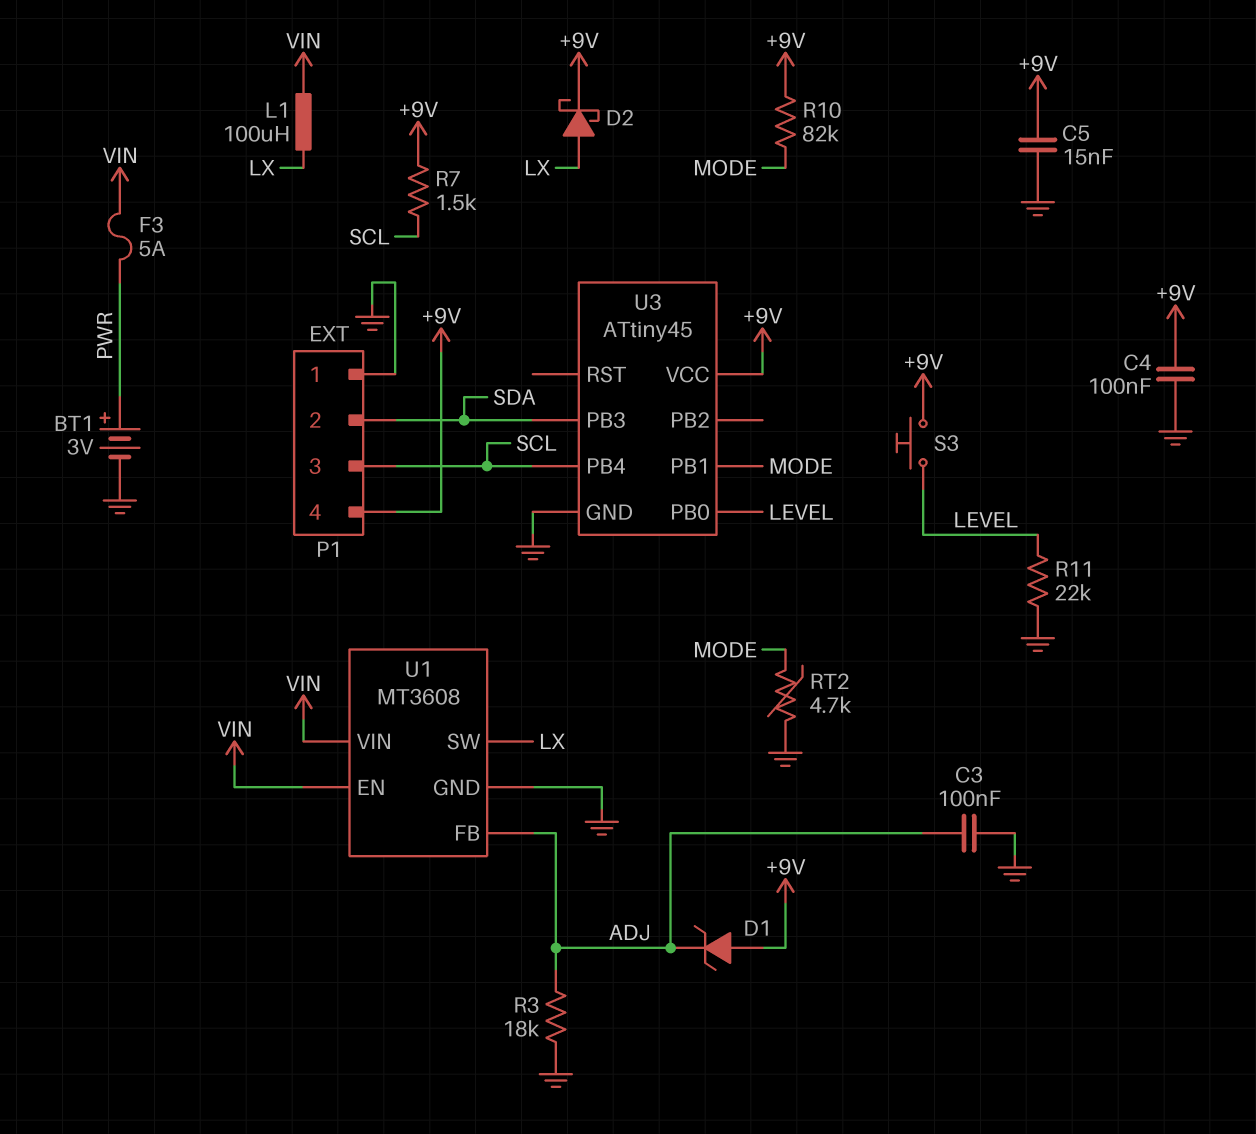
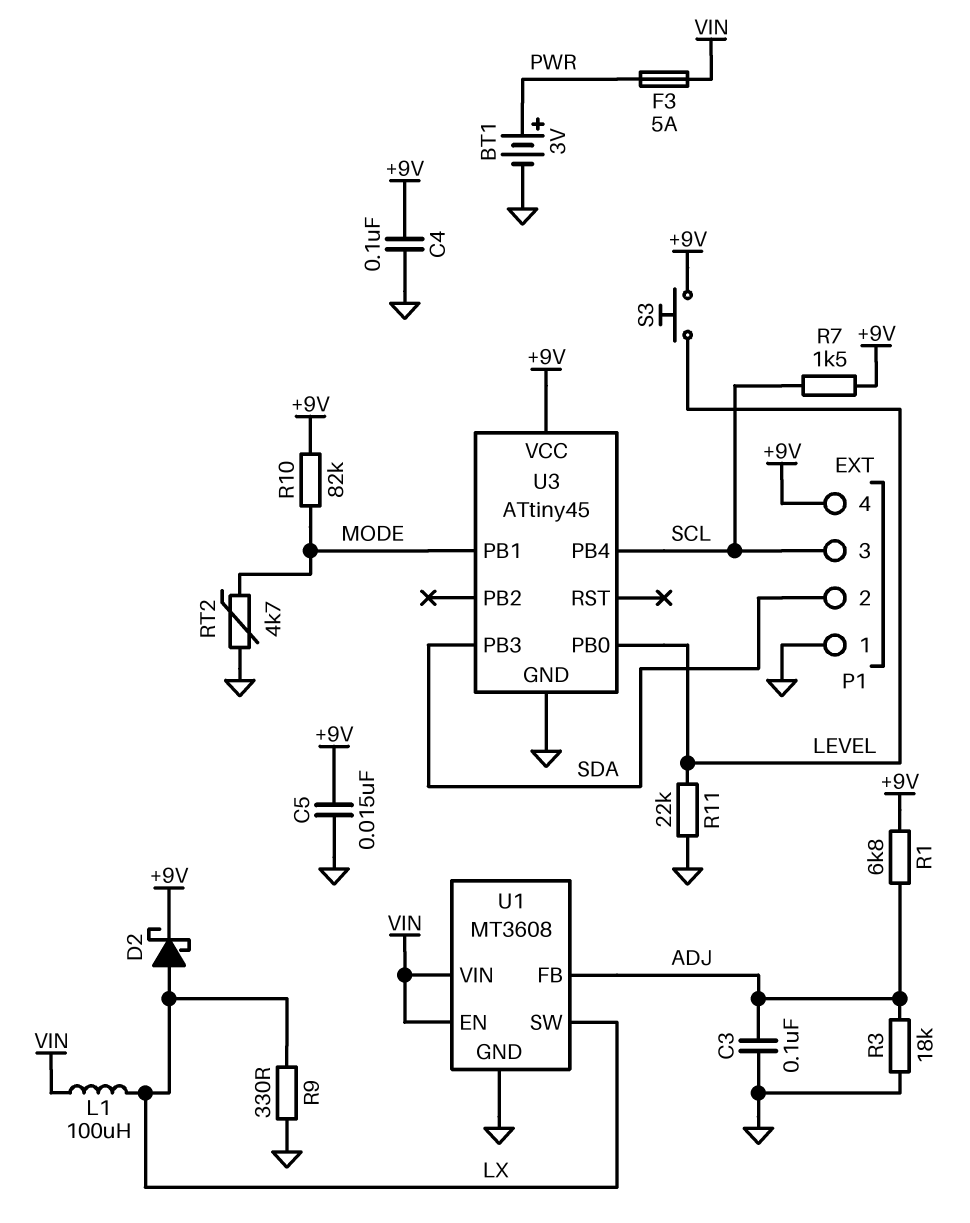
D1: zener (A +9V, K ADJ) -> none
R1: none -> 6.8k (+9V, ADJ)
R9: none -> 330 (GND, LX)

